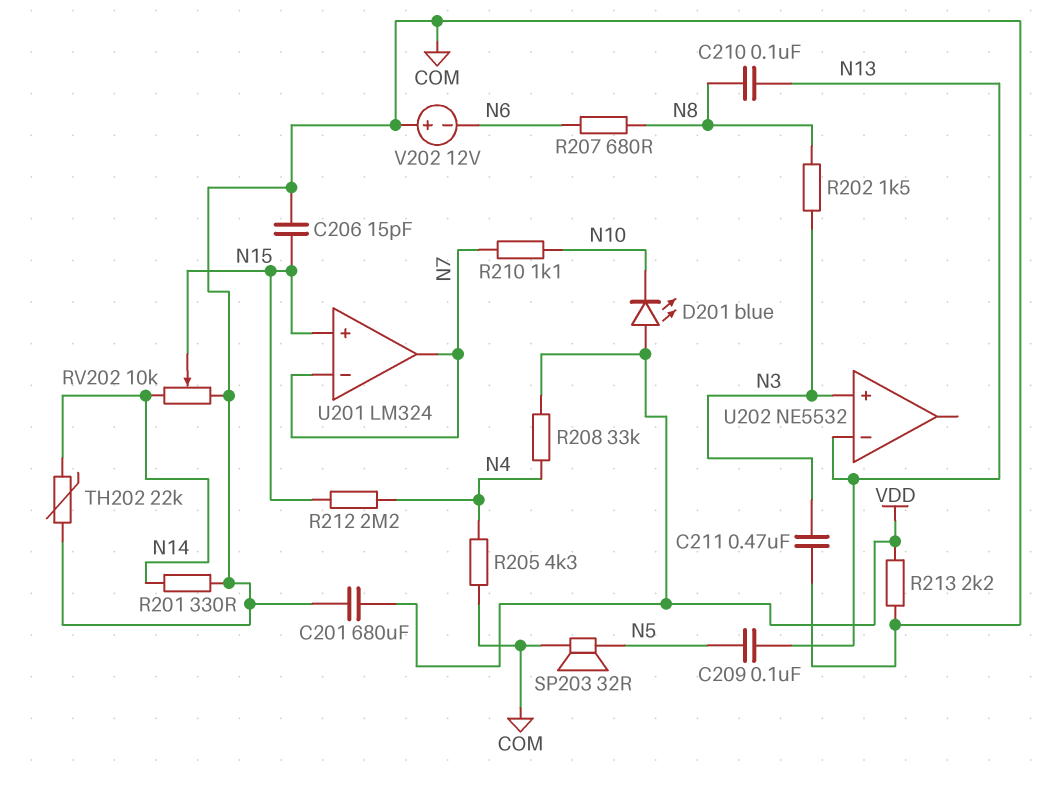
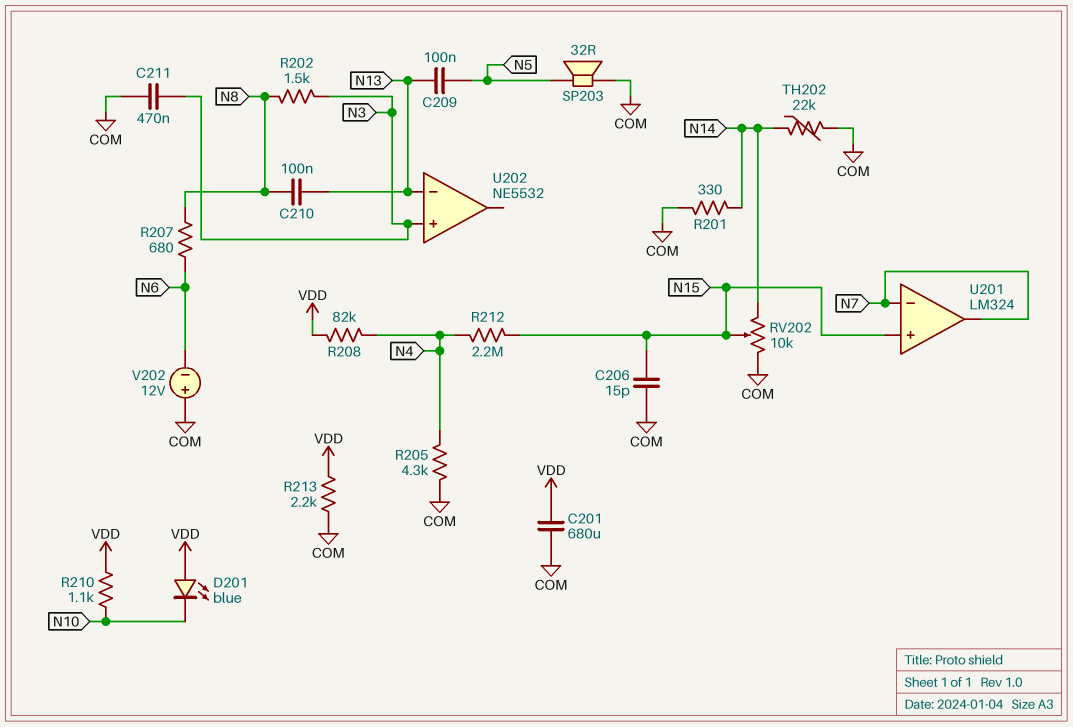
R208: 33k (N4, VDD) -> 82k (N4, VDD)
R210: 1.1k (N7, N10) -> 1.1k (N10, VDD)

